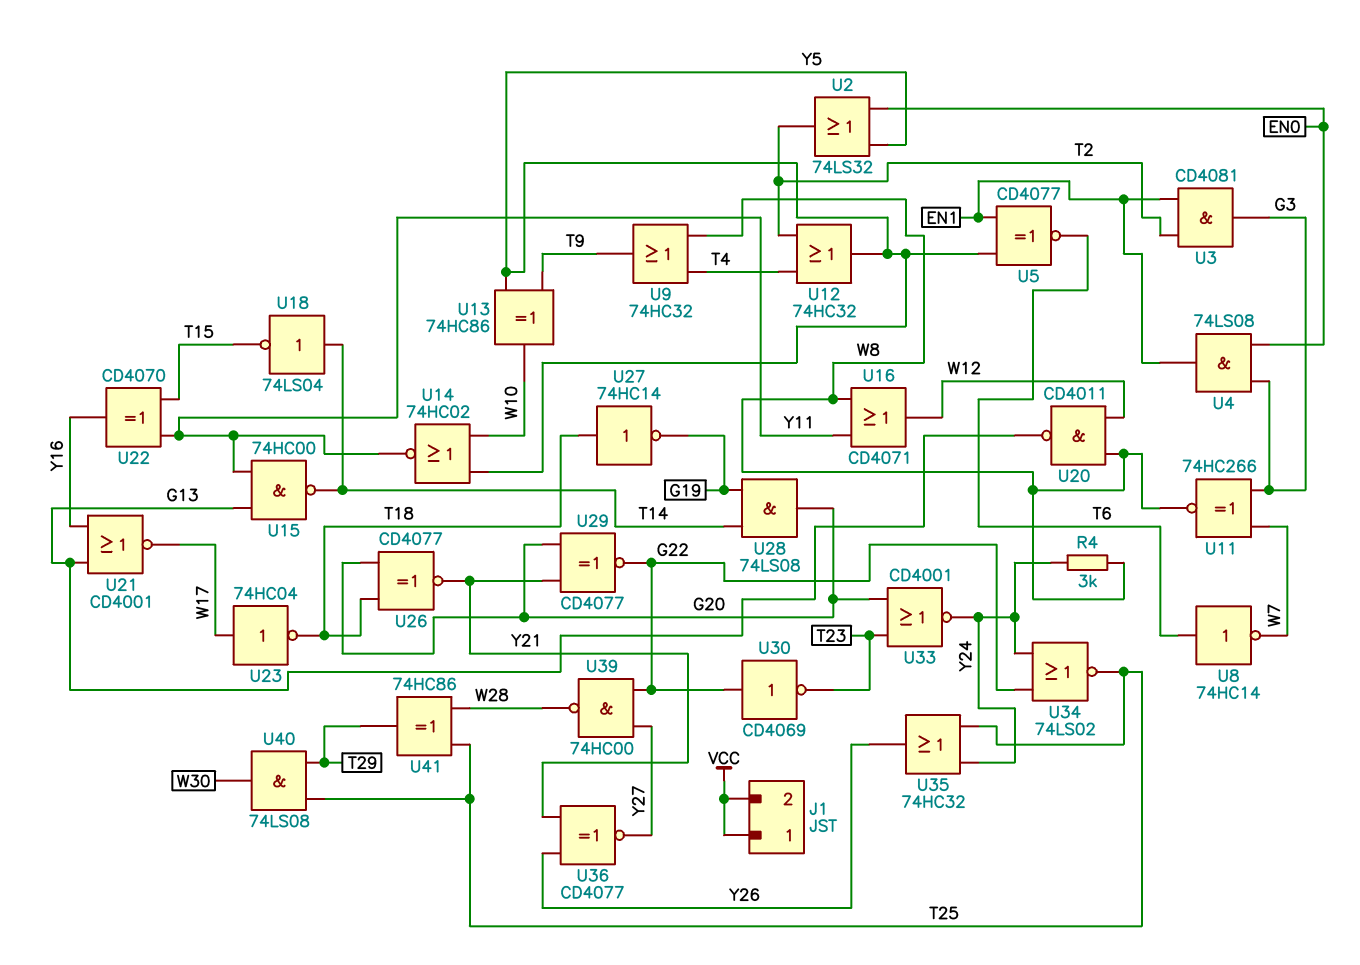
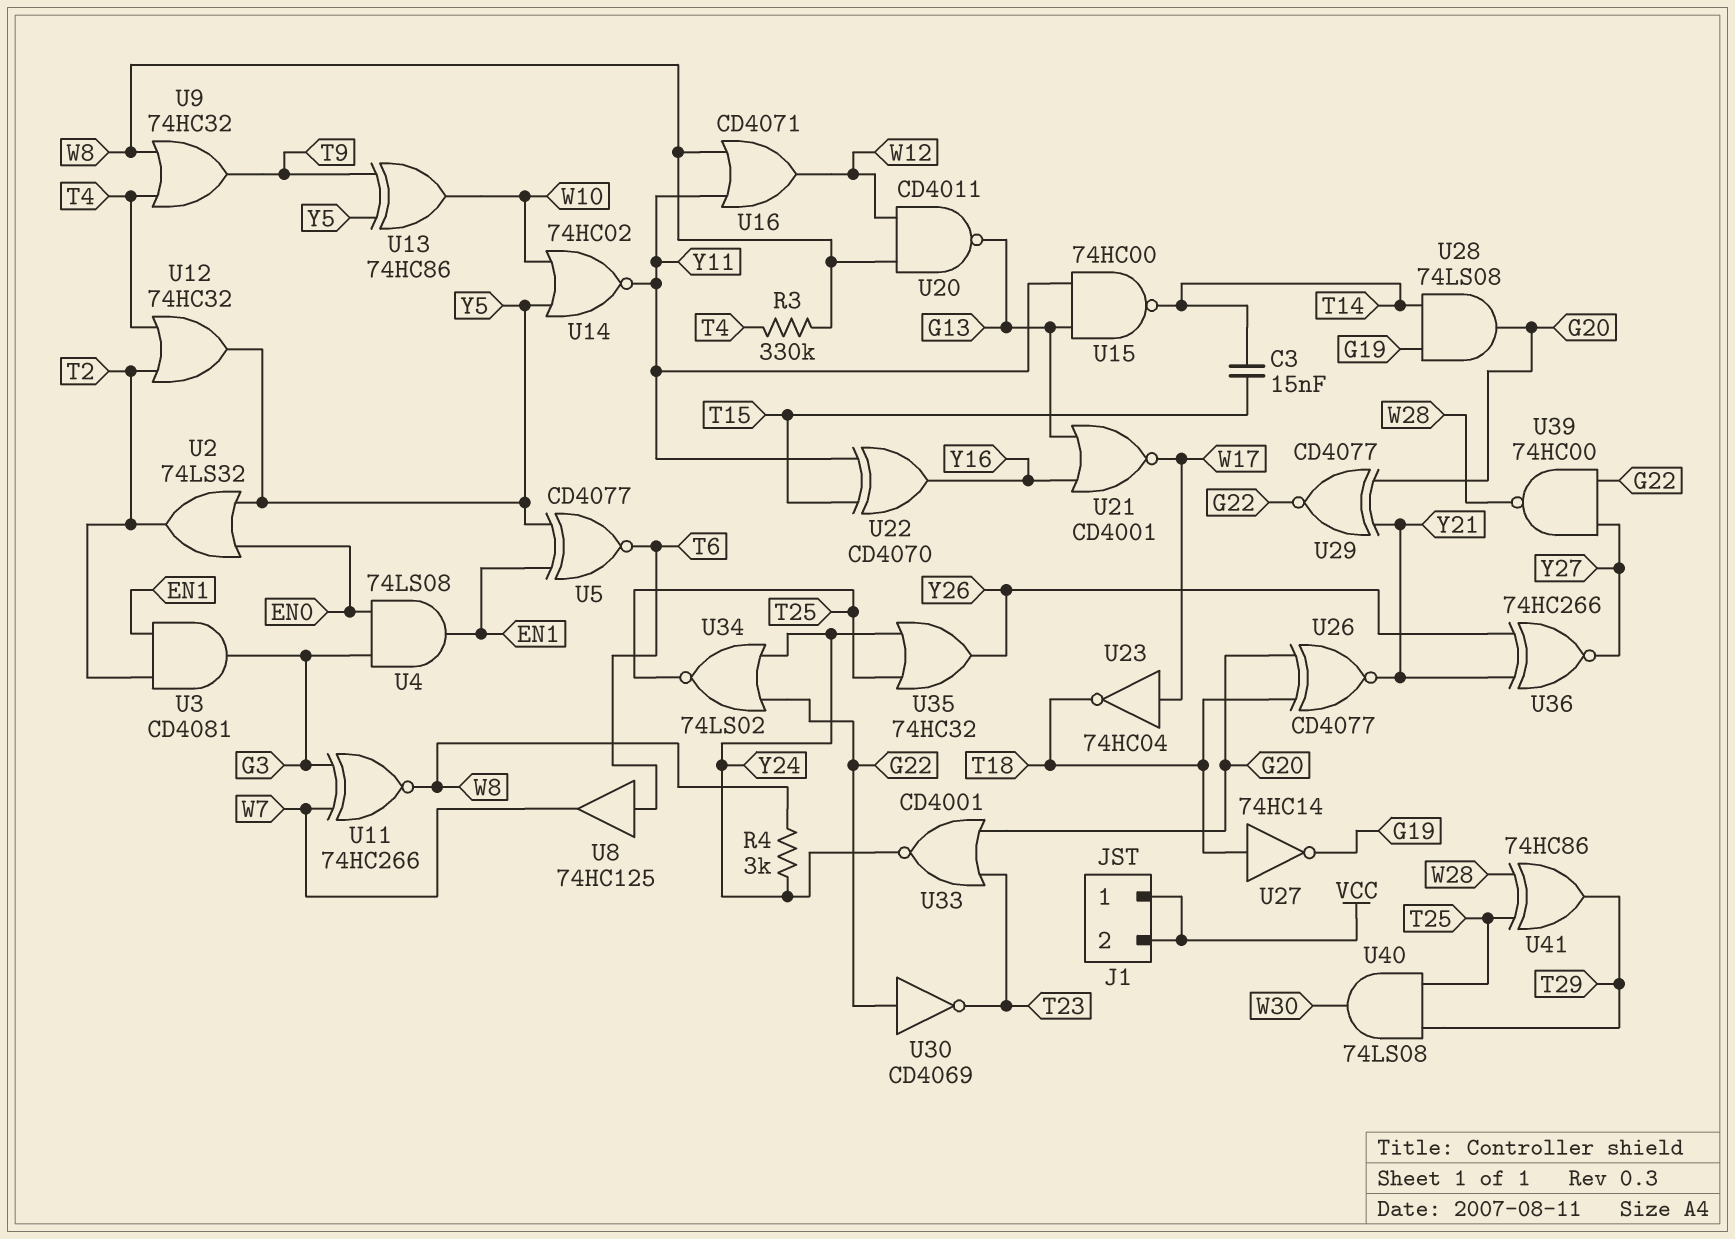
C3: none -> 15nF (T14, T15)
R3: none -> 330k (T4, W8)
U8: NOT 74HC14 (in T6, out W7) -> buffer 74HC125 (in T6, out W7)
U18: NOT 74LS04 (in T14, out T15) -> none
U36: XNOR CD4077 (in Y21, in Y26, out Y27) -> XNOR 74HC266 (in Y21, in Y26, out Y27)

